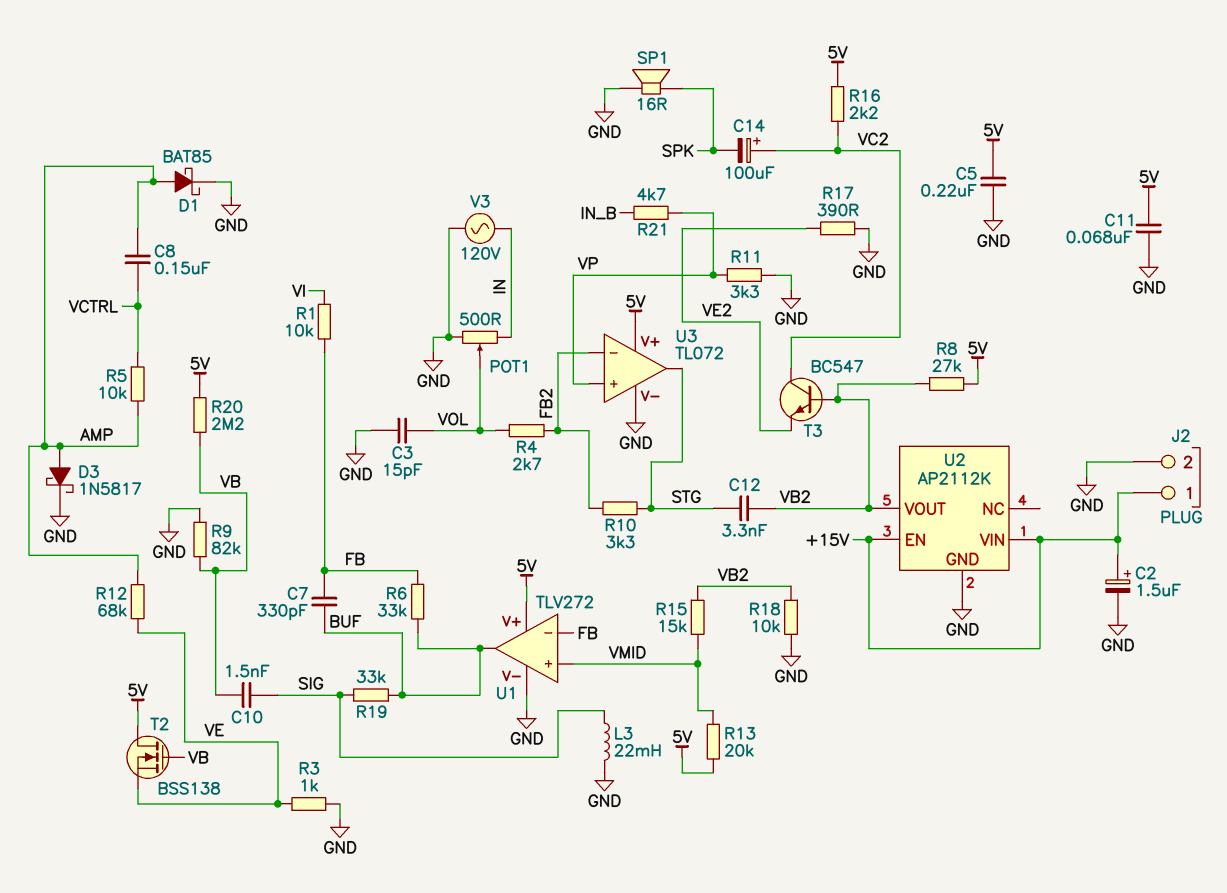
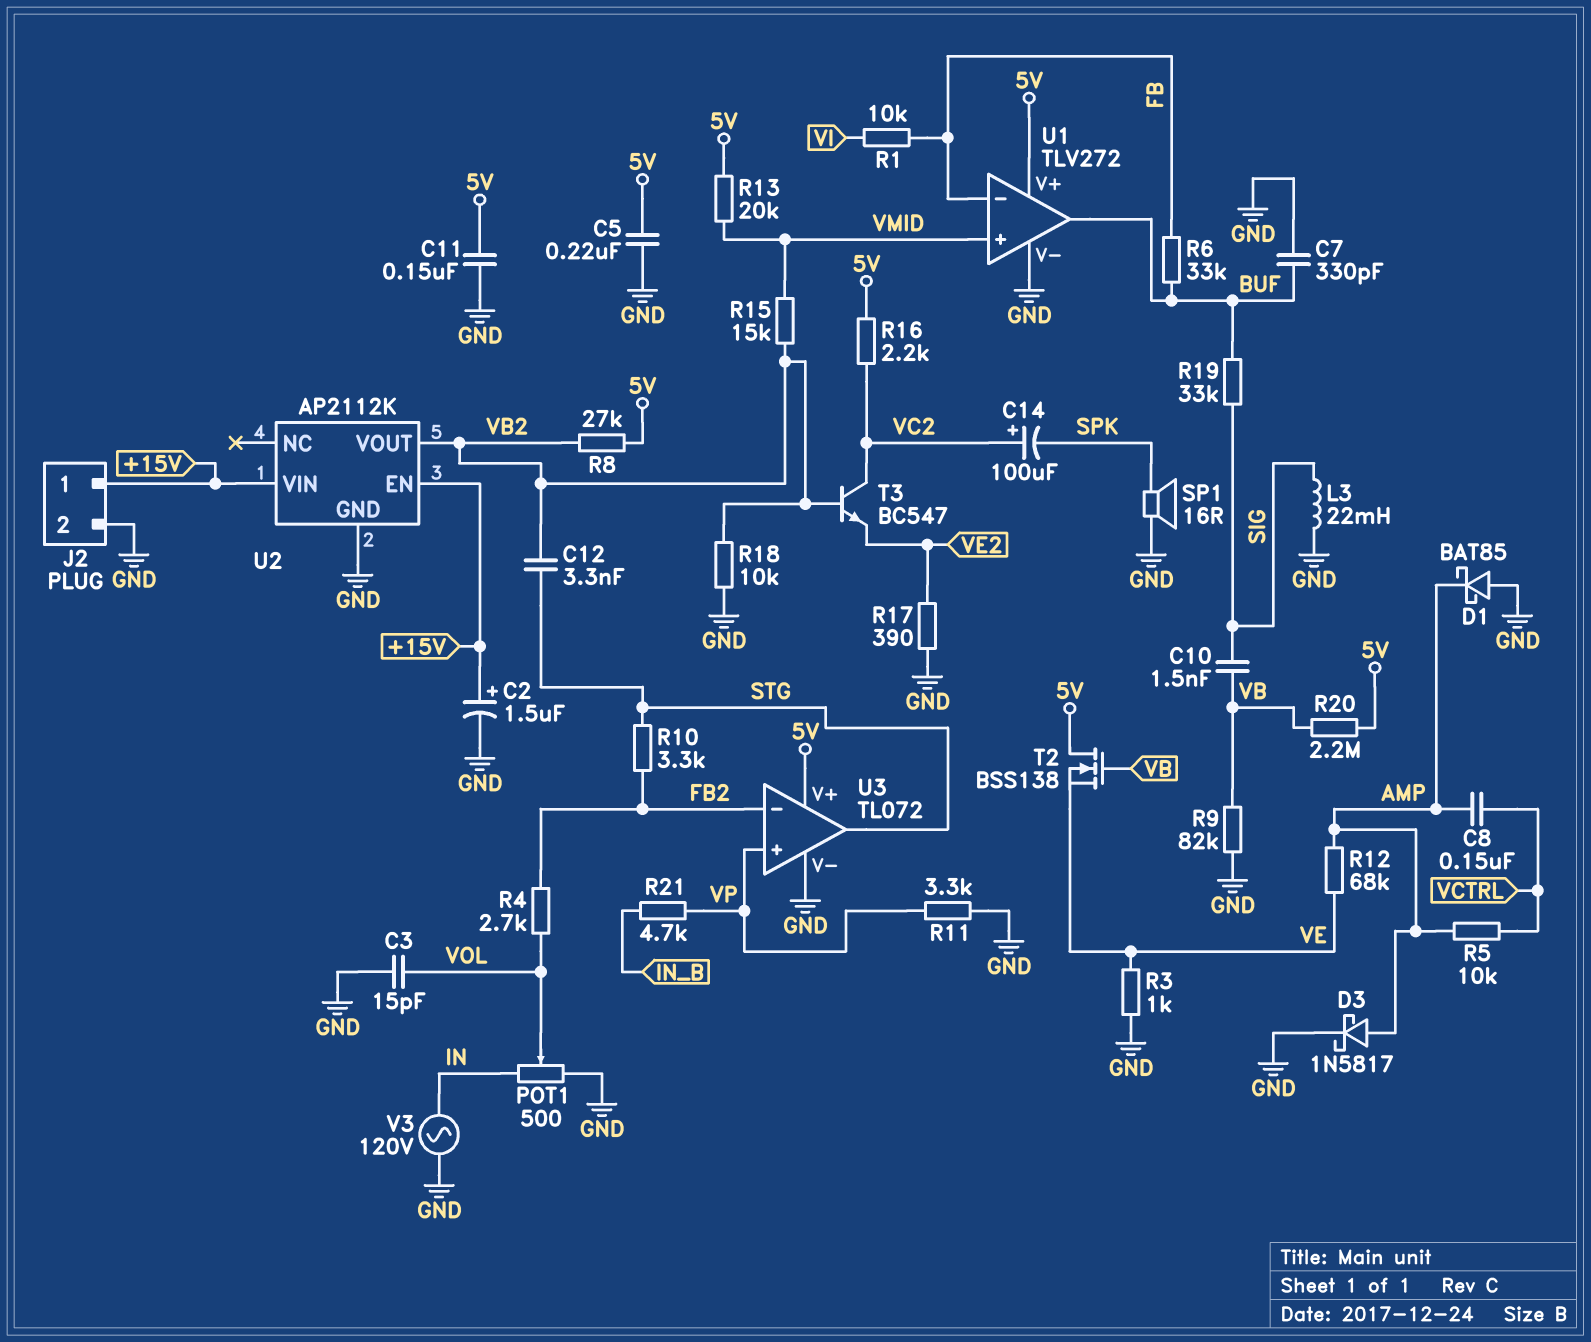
C7: 330pF (BUF, FB) -> 330pF (BUF, GND)
C11: 68nF (5V, GND) -> 150nF (5V, GND)
D1: schottky BAT85 (A AMP, K GND) -> schottky BAT85 (A GND, K AMP)

